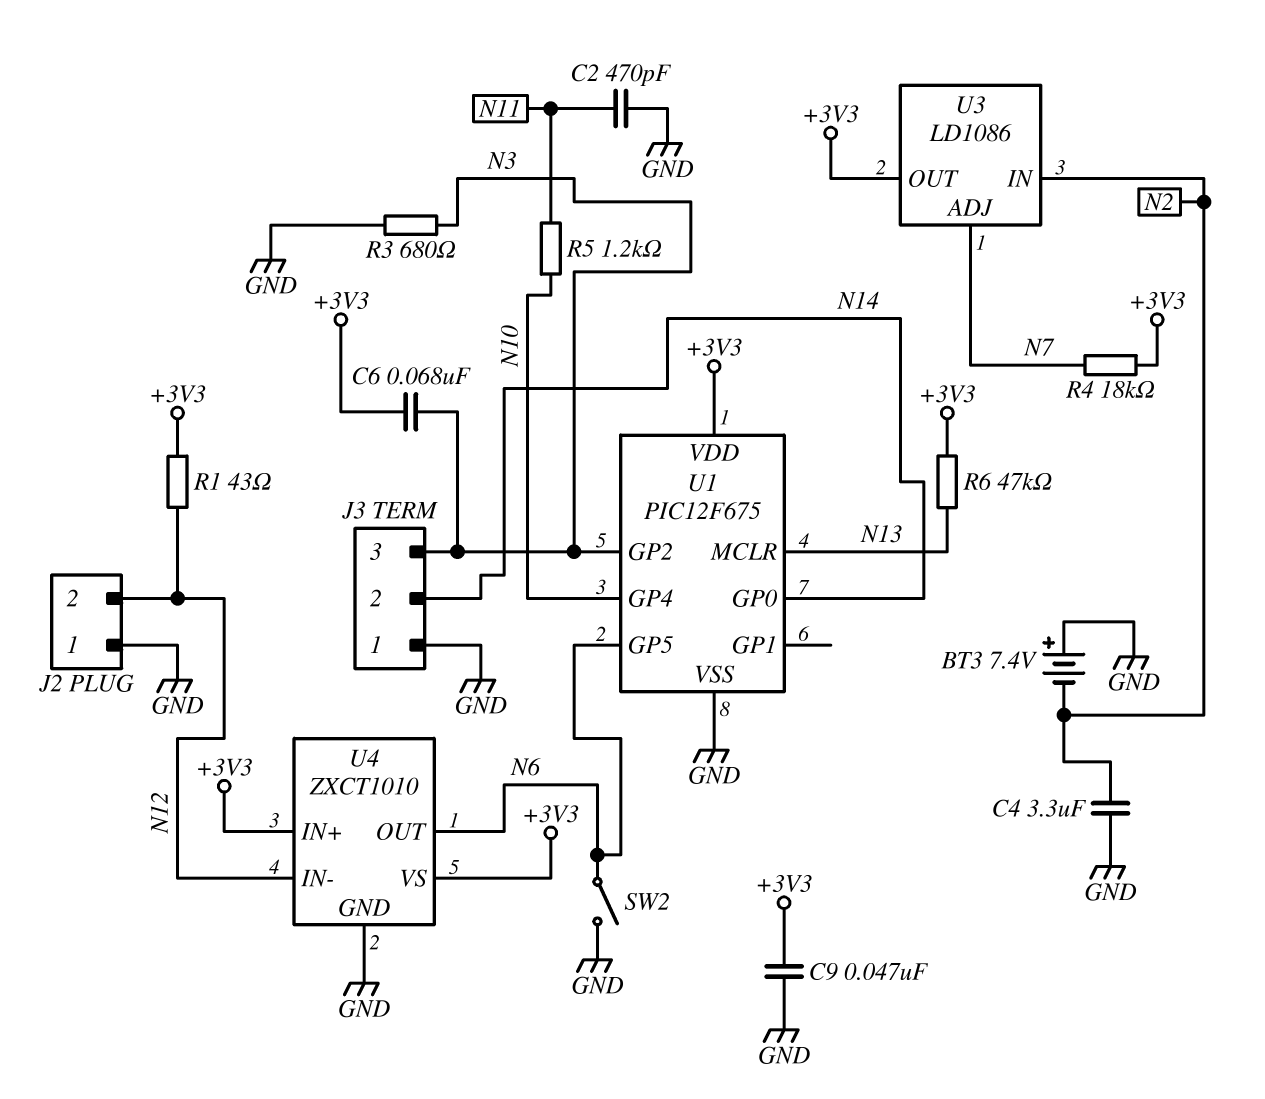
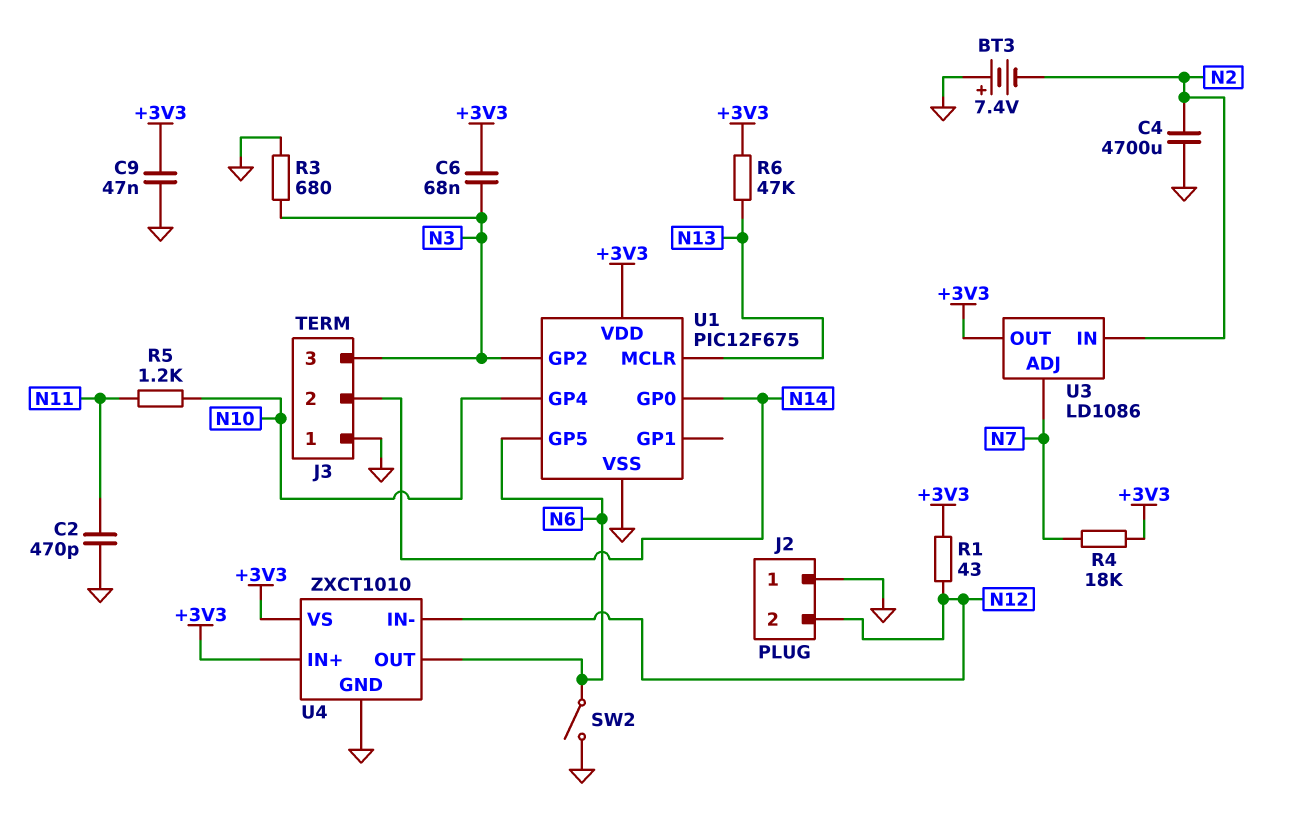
C4: 3.3uF (GND, N2) -> 4700uF (GND, N2)

